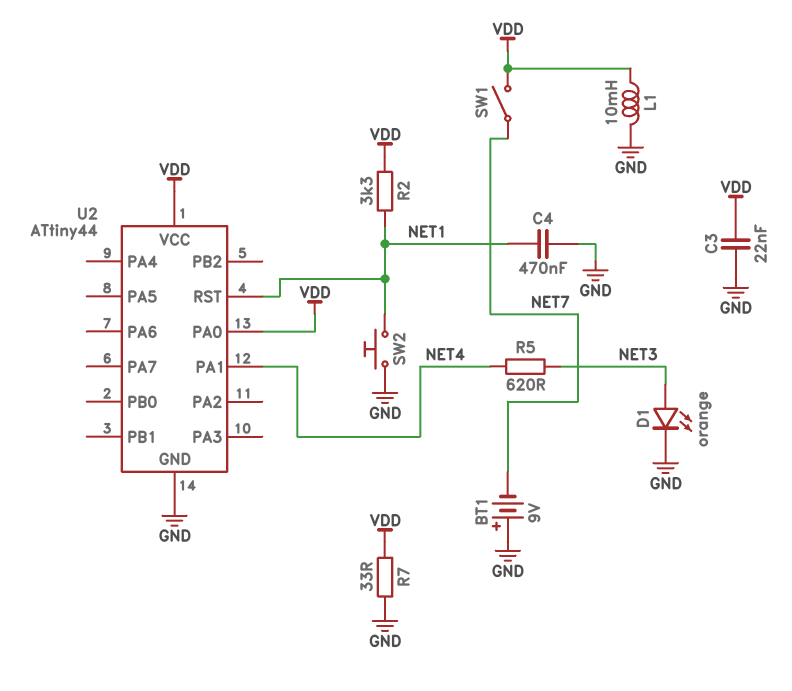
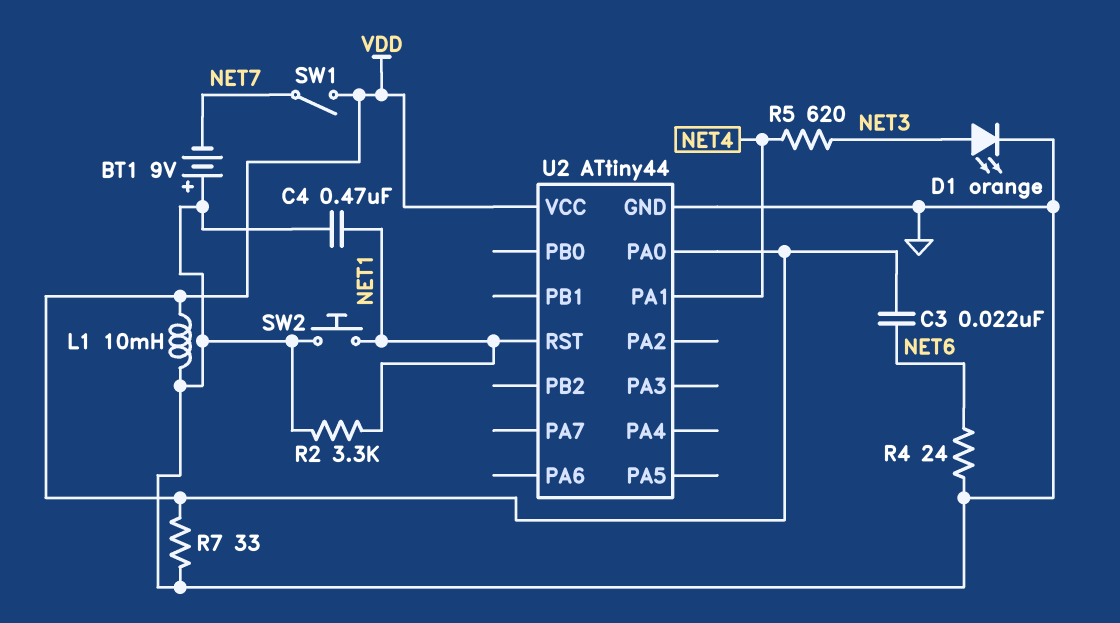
C3: 22nF (GND, VDD) -> 22nF (NET6, VDD)
R2: 3.3k (NET1, VDD) -> 3.3k (GND, NET1)
R4: none -> 24 (GND, NET6)

